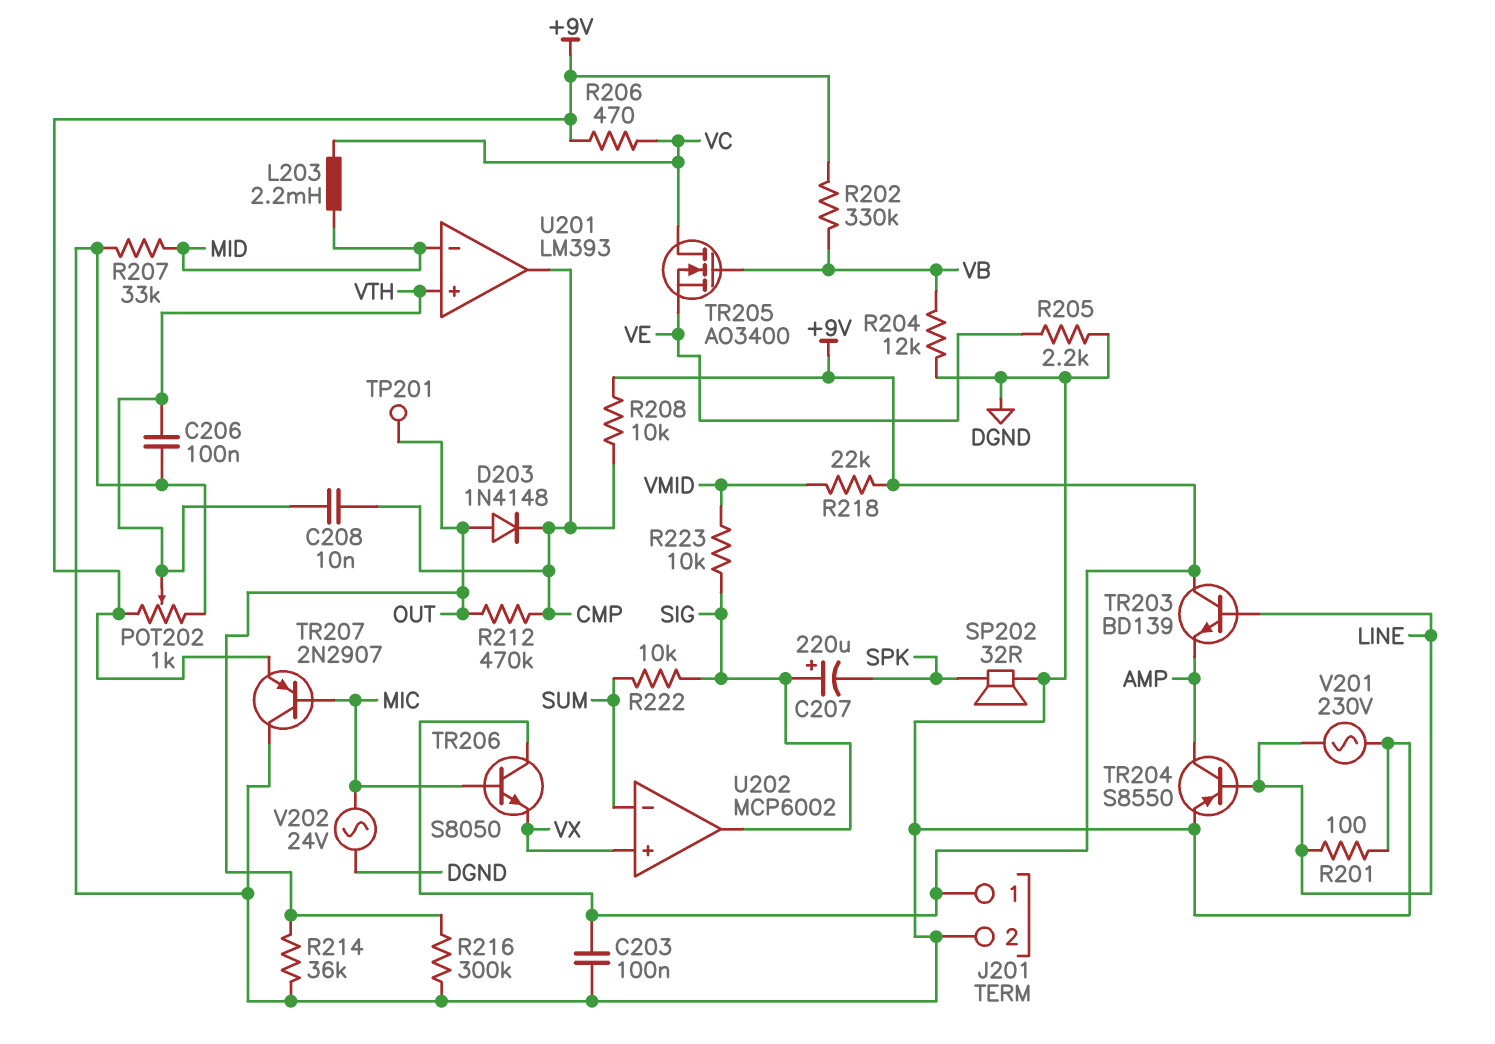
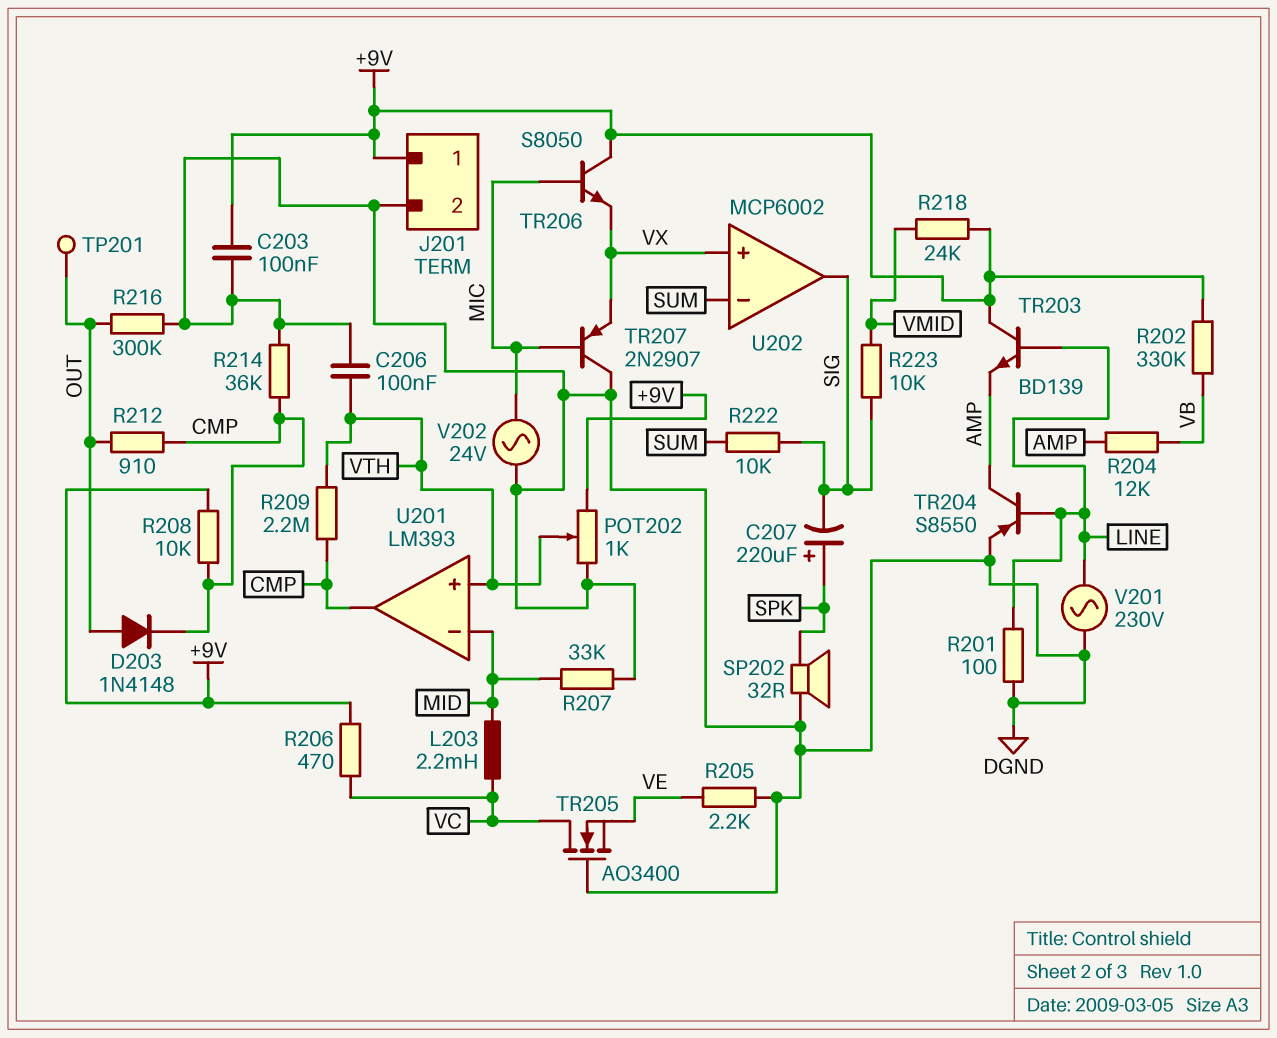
C207: 220uF (plus SIG, minus SPK) -> 220uF (plus SPK, minus SIG)
C208: 10nF (CMP, VTH) -> none
R204: 12k (DGND, VB) -> 12k (AMP, VB)
R209: none -> 2.2M (CMP, VTH)
R212: 470k (CMP, OUT) -> 910 (CMP, OUT)
R214: 36k (DGND, OUT) -> 36k (CMP, DGND)
R218: 22k (+9V, VMID) -> 24k (+9V, VMID)
TR205: NMOS AO3400 (G VB, D VC, S VE) -> NMOS AO3400 (G DGND, D VC, S VE)
TR207: PNP 2N2907 (B MIC, C DGND, E +9V) -> PNP 2N2907 (B MIC, C DGND, E VX)

